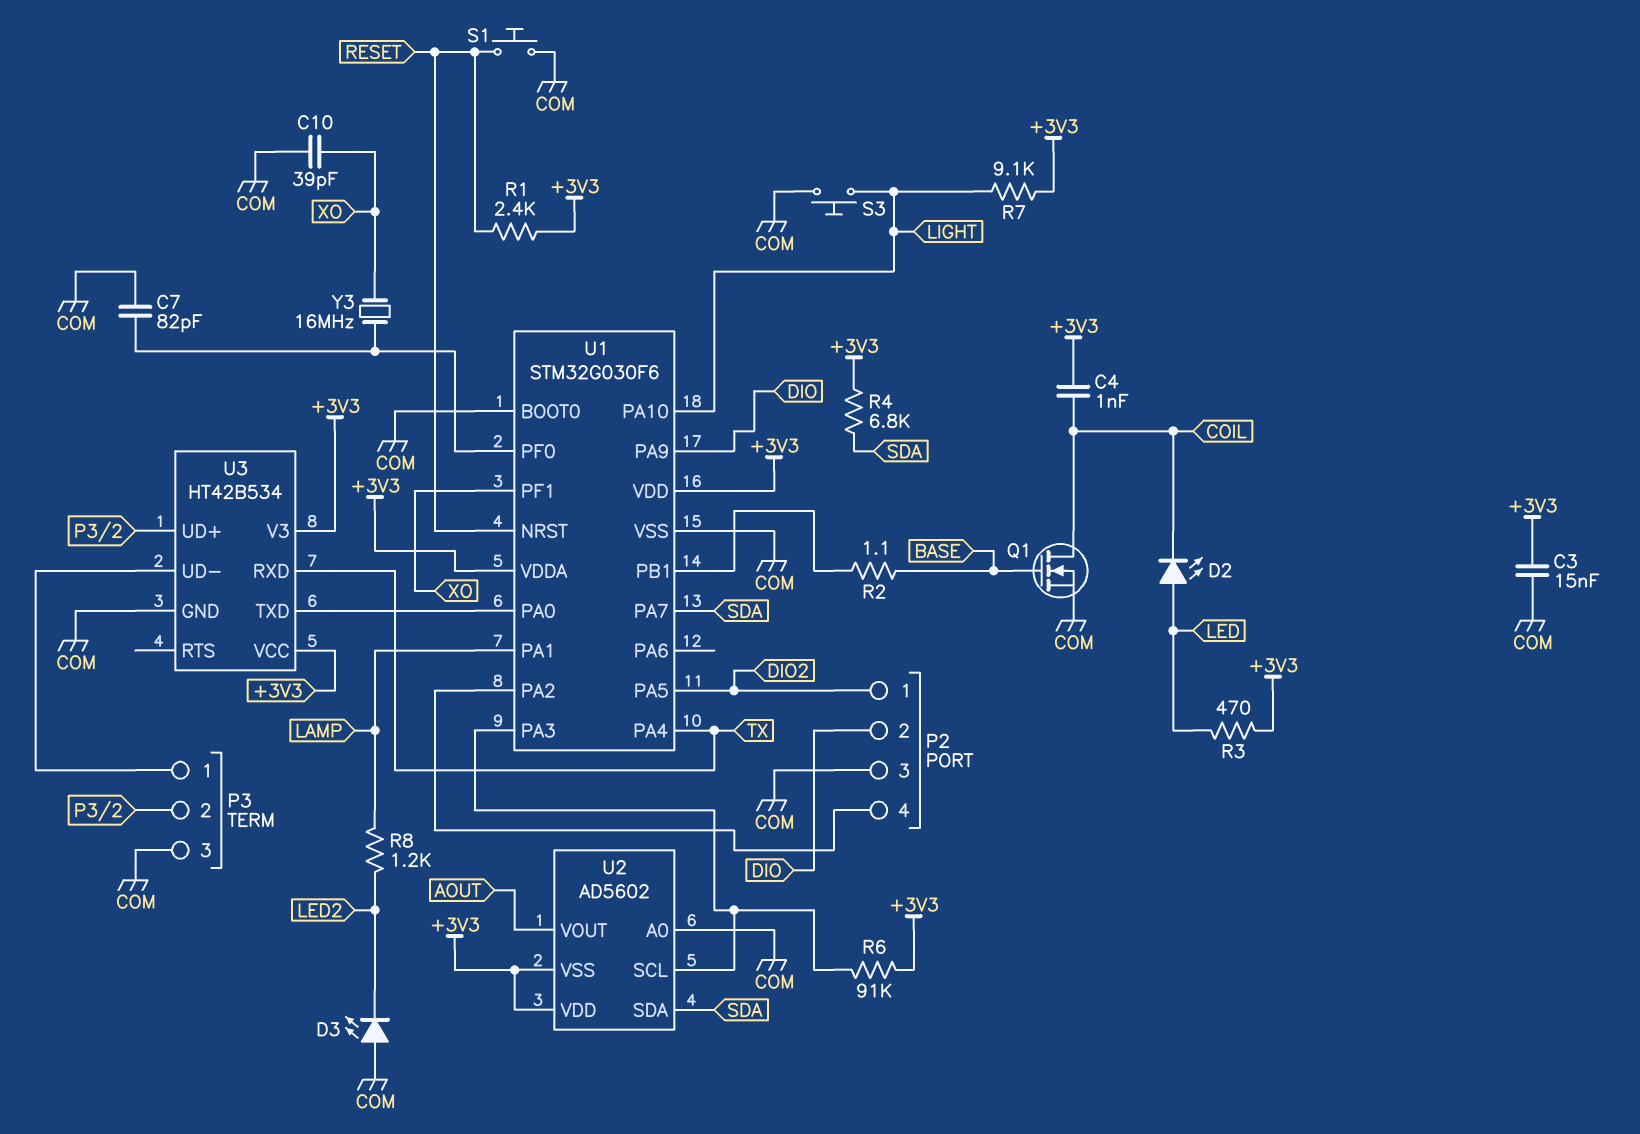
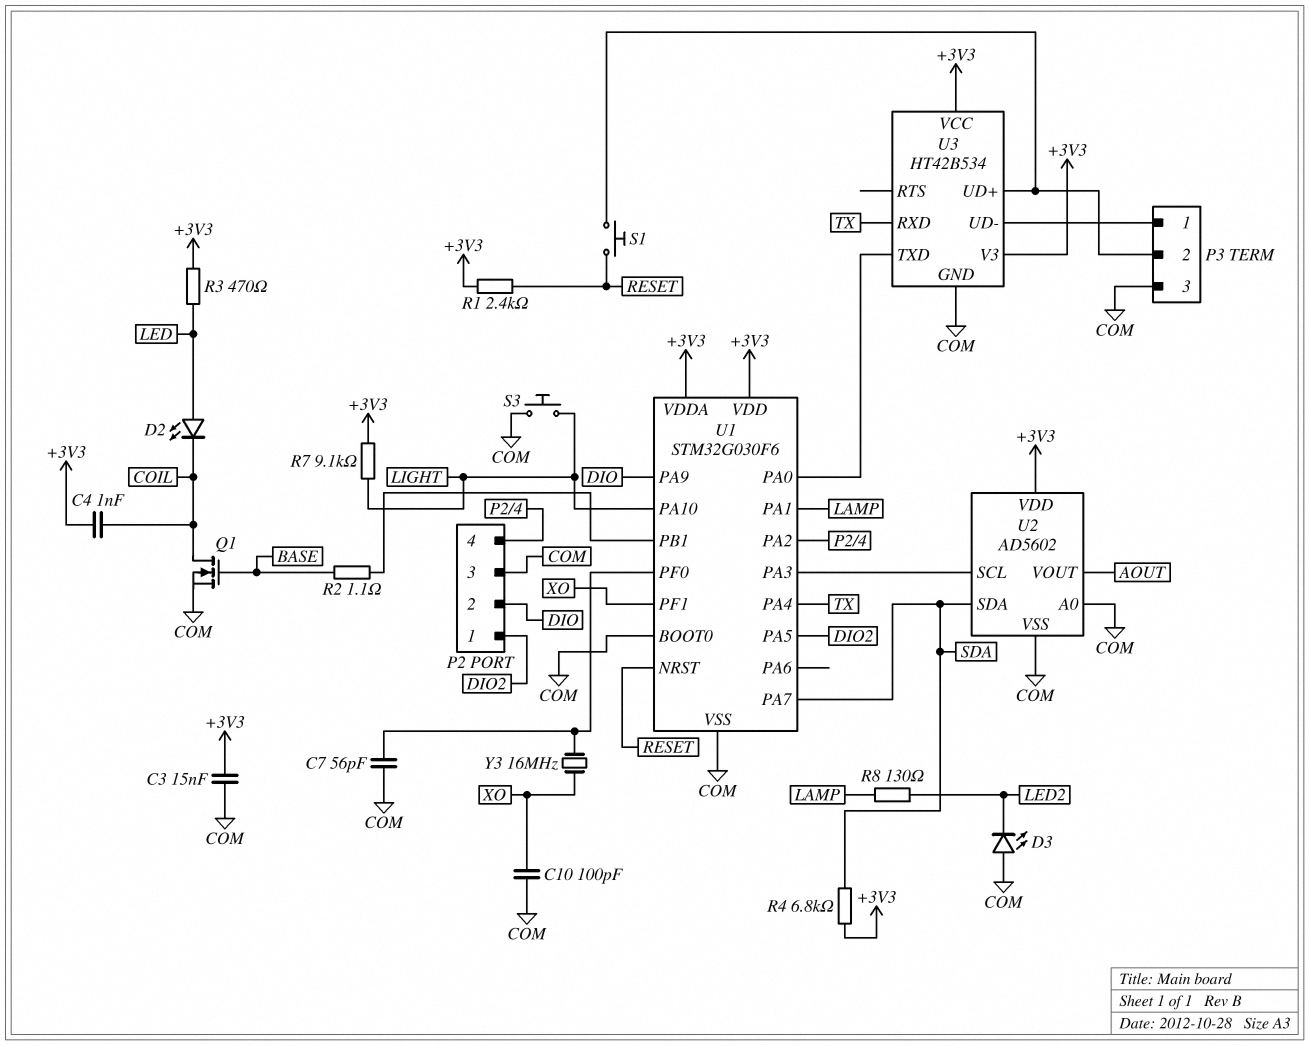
C7: 82pF (COM, U1/PF0) -> 56pF (COM, U1/PF0)
C10: 39pF (COM, XO) -> 100pF (COM, XO)
R6: 91k (+3V3, U1/PA3) -> none
R8: 1.2k (LAMP, LED2) -> 130 (LAMP, LED2)
S1: button (COM, RESET) -> button (P3/2, RESET)
U2 pin VSS: +3V3 -> COM

